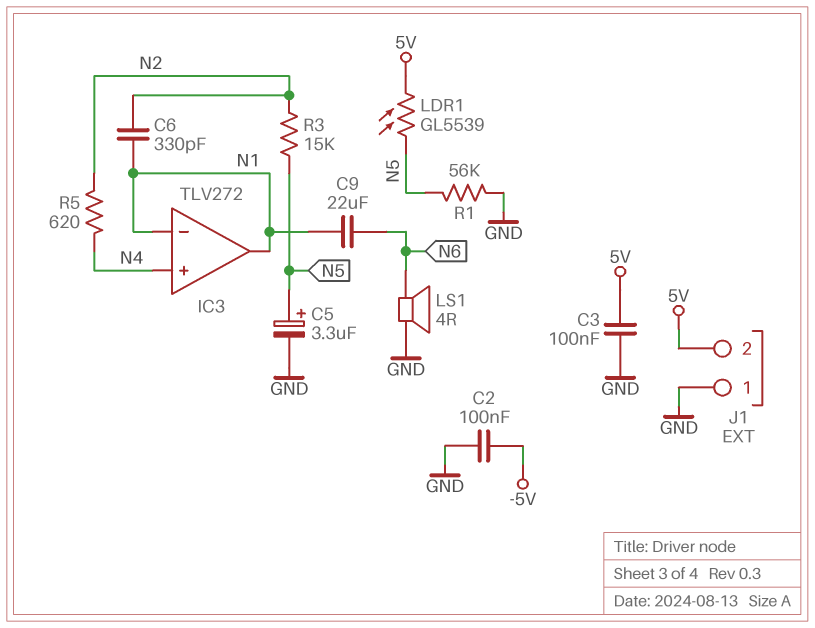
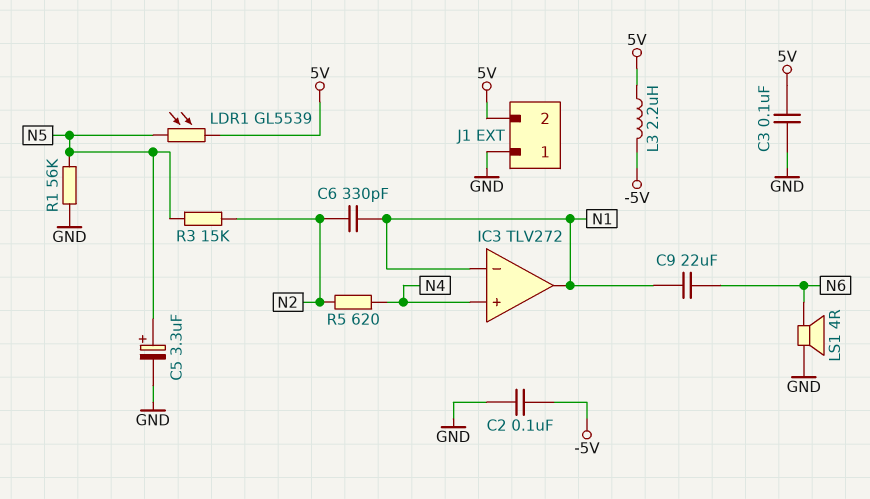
L3: none -> 2.2uH (-5V, 5V)

